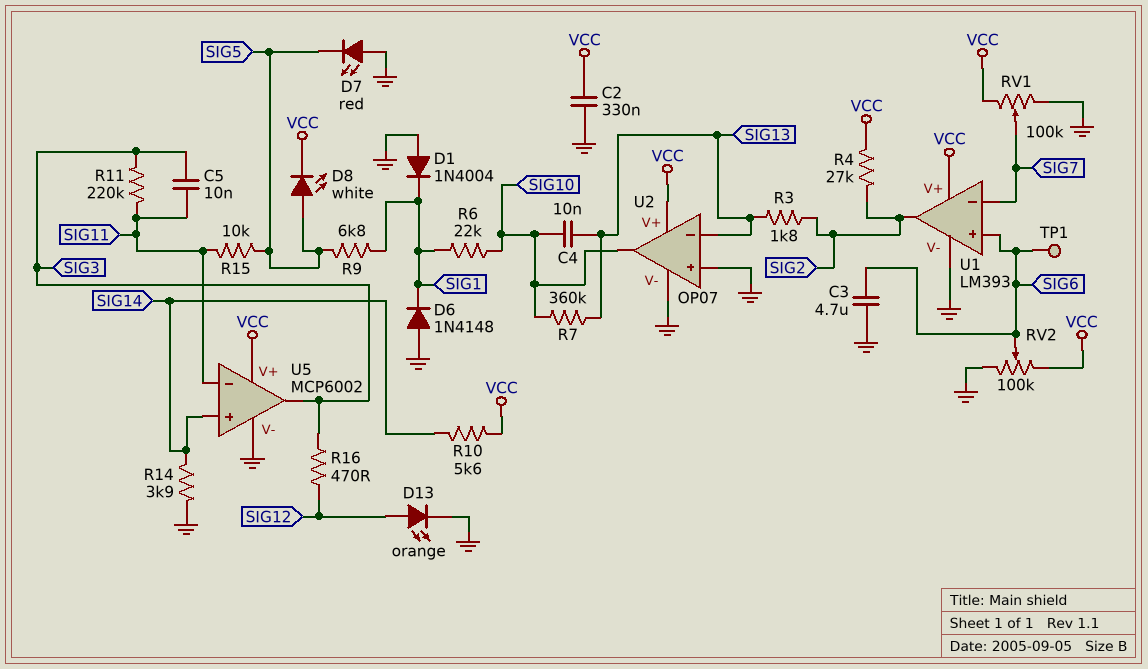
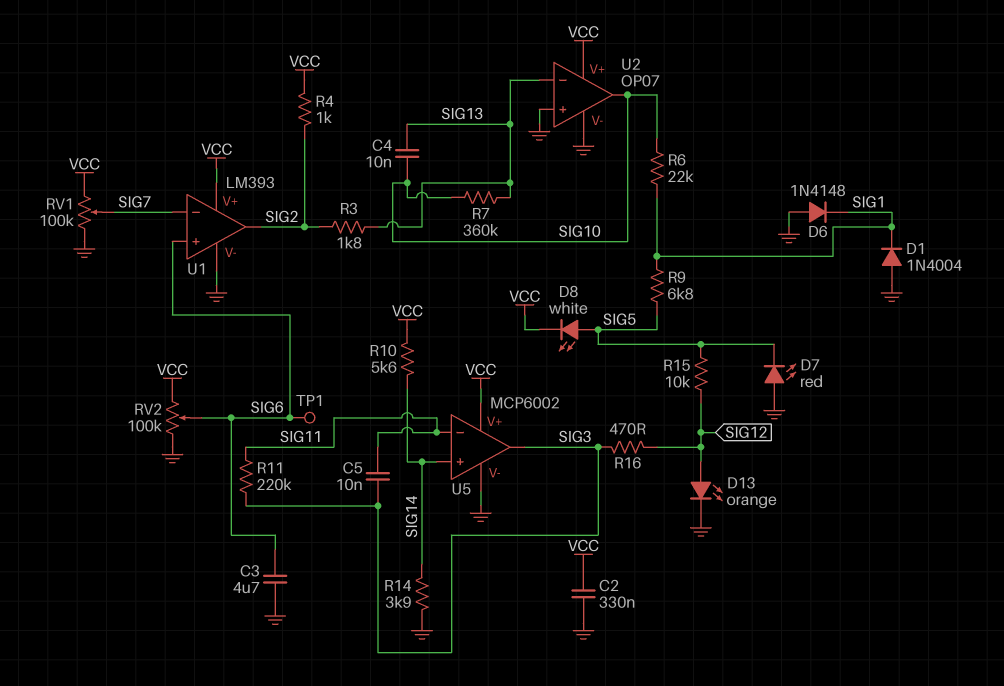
R4: 27k (SIG2, VCC) -> 1k (SIG2, VCC)
R15: 10k (SIG5, SIG11) -> 10k (SIG5, SIG12)

